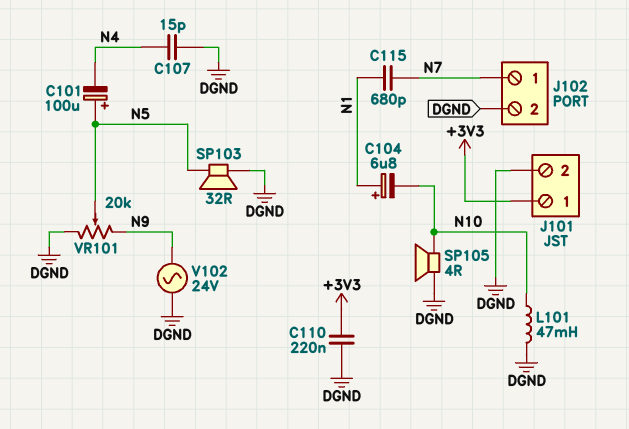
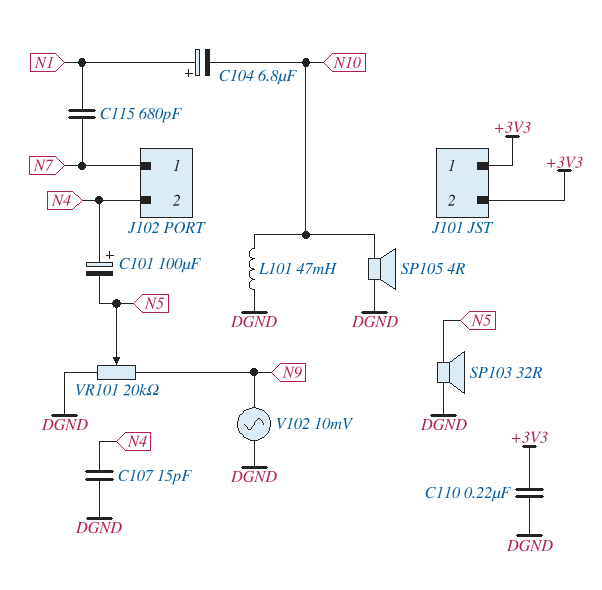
C101: 100uF (plus N5, minus N4) -> 100uF (plus N4, minus N5)
J101 pin 2: DGND -> +3V3
J102 pin 2: DGND -> N4
V102: AC 24V (DGND, N9) -> AC 10mV (DGND, N9)

